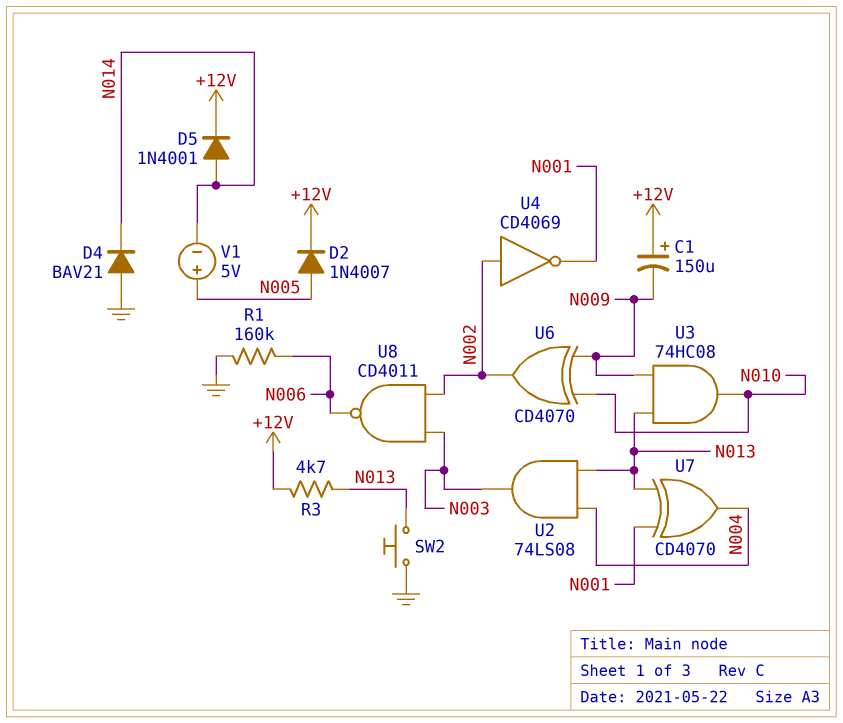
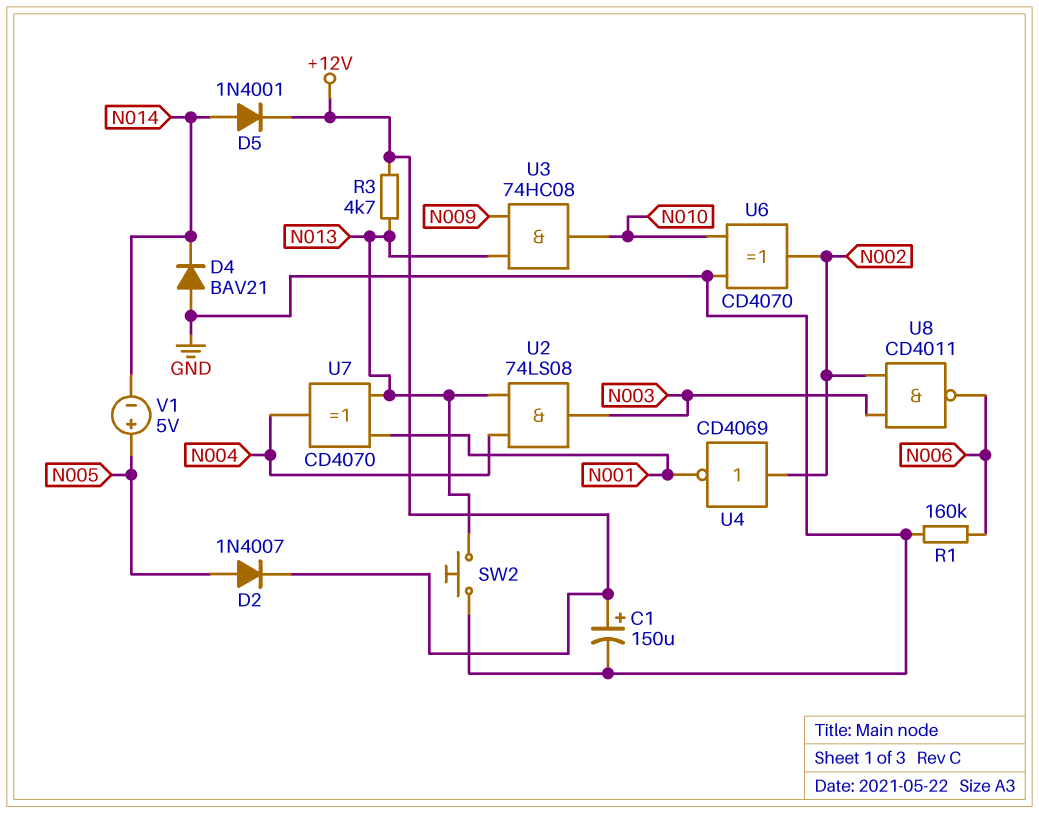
C1: 150uF (plus +12V, minus N009) -> 150uF (plus +12V, minus GND)
U6: XOR CD4070 (in N009, in N010, out N002) -> XOR CD4070 (in GND, in N010, out N002)

